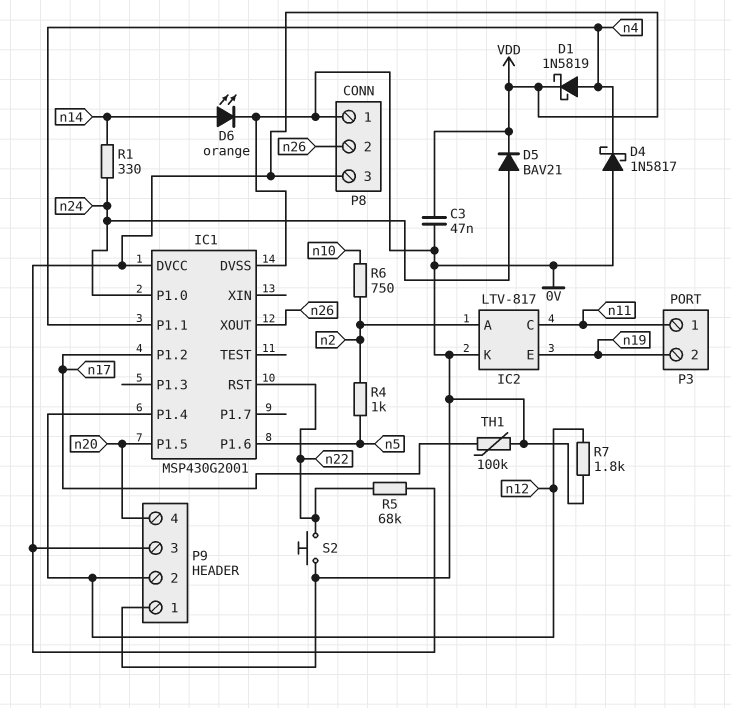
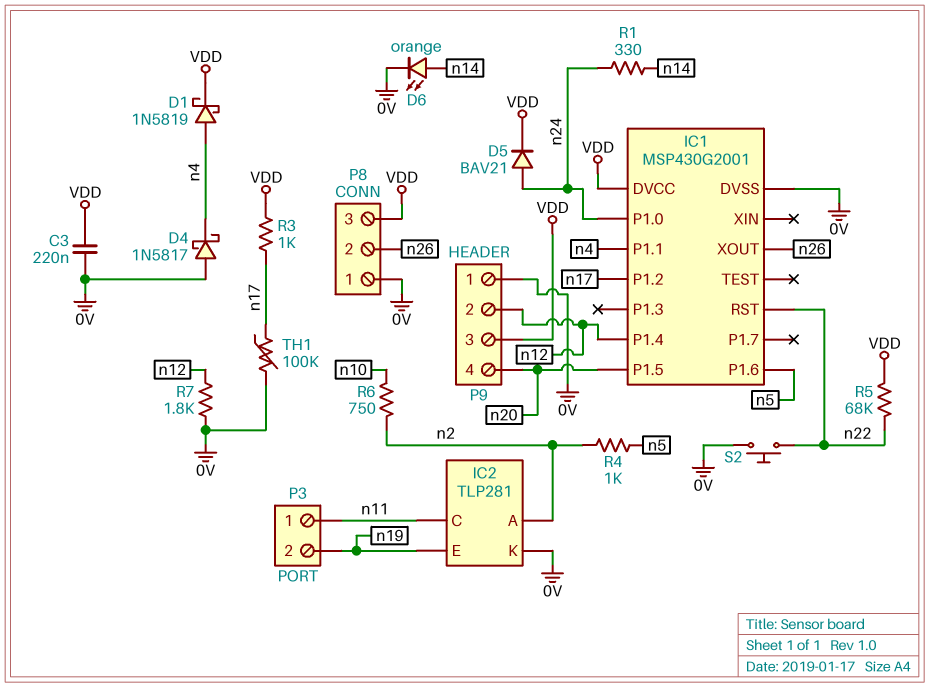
C3: 47nF (0V, VDD) -> 220nF (0V, VDD)
IC2: LTV-817 -> TLP281
R3: none -> 1k (VDD, n17)

